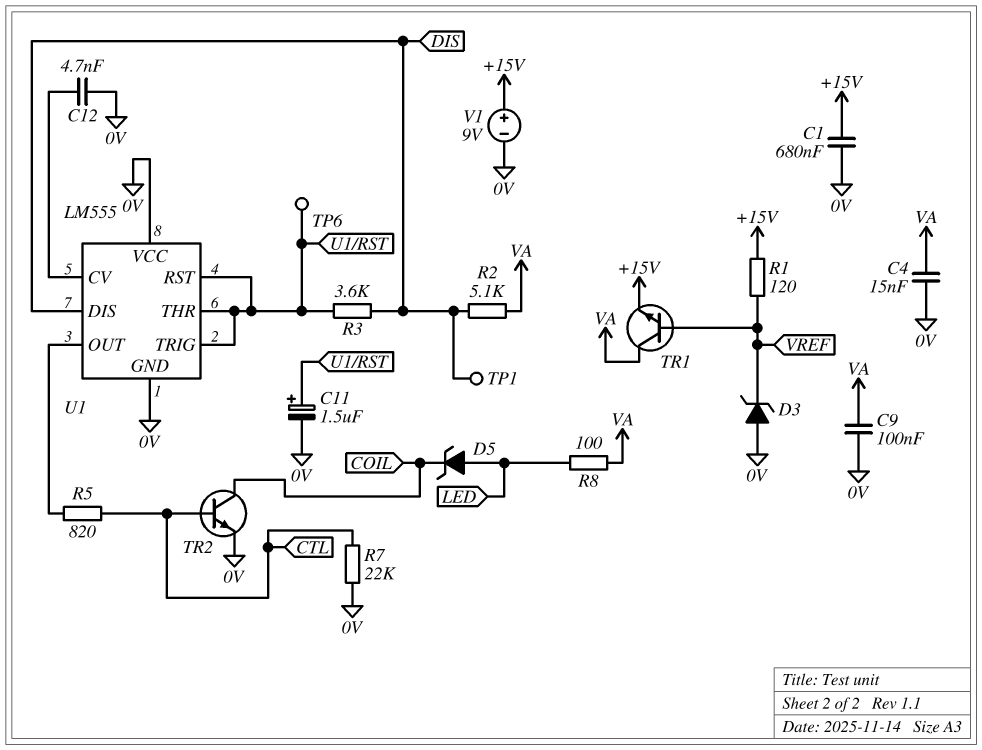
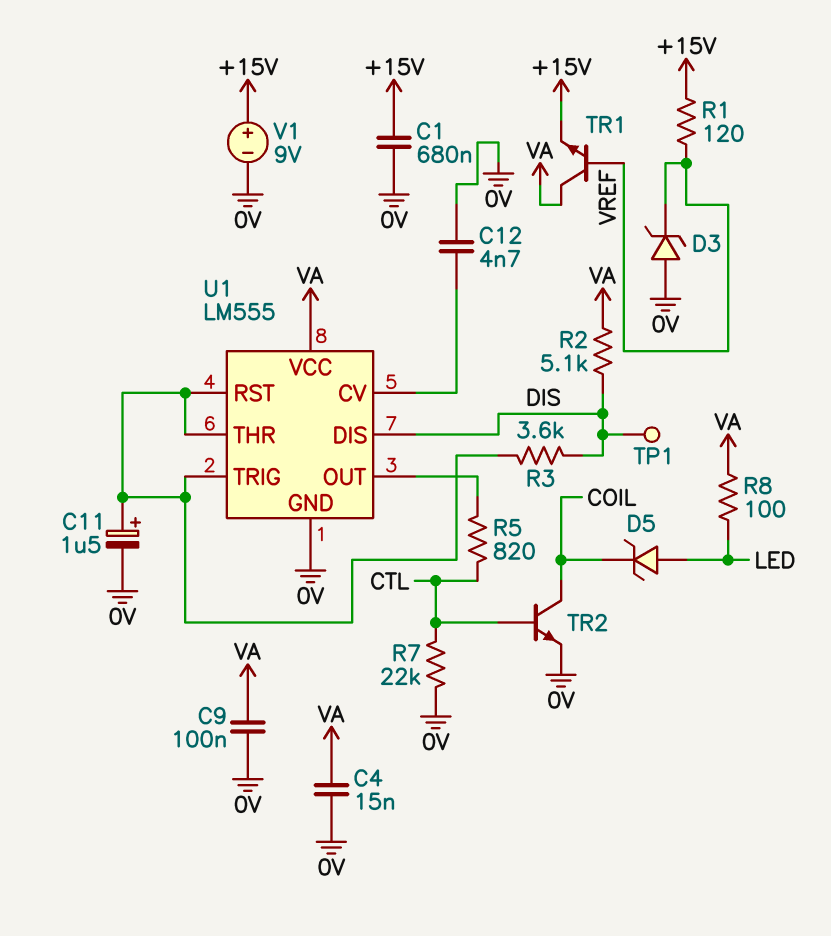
TP6: test point (U1/RST) -> none
U1 pin VCC: 0V -> VA

